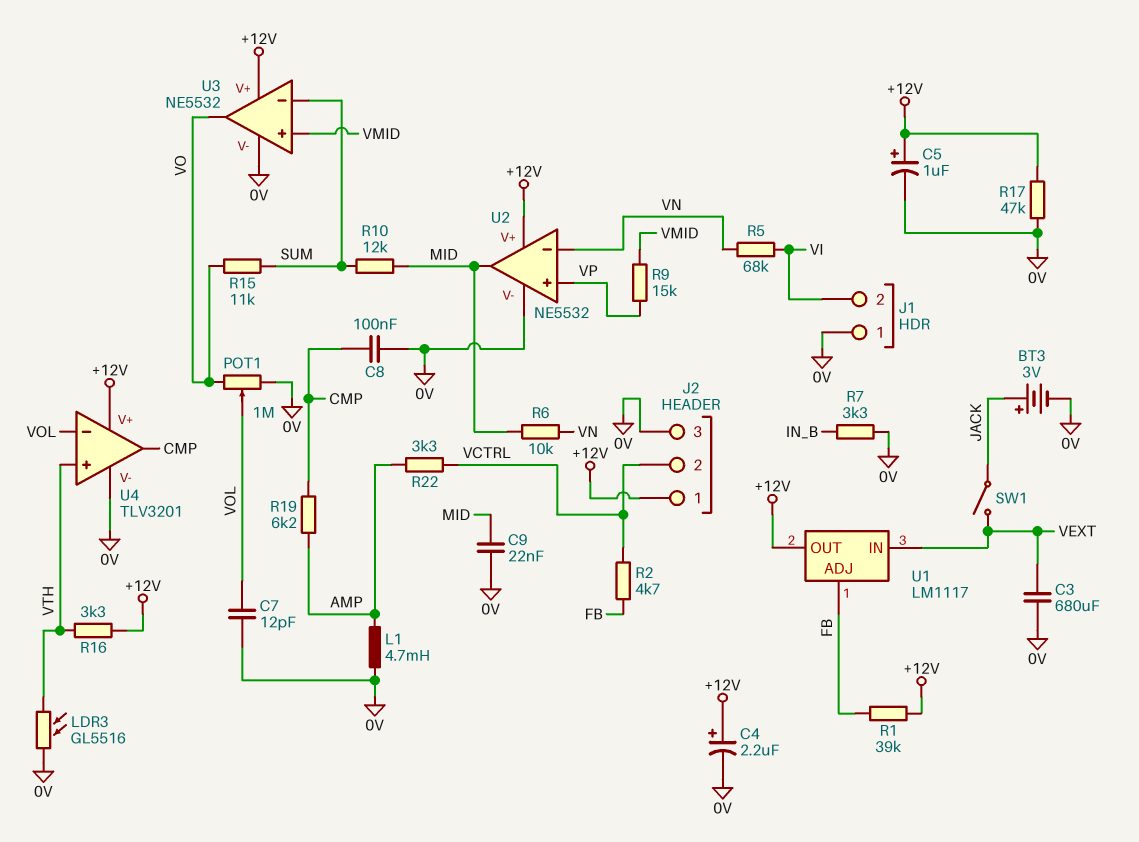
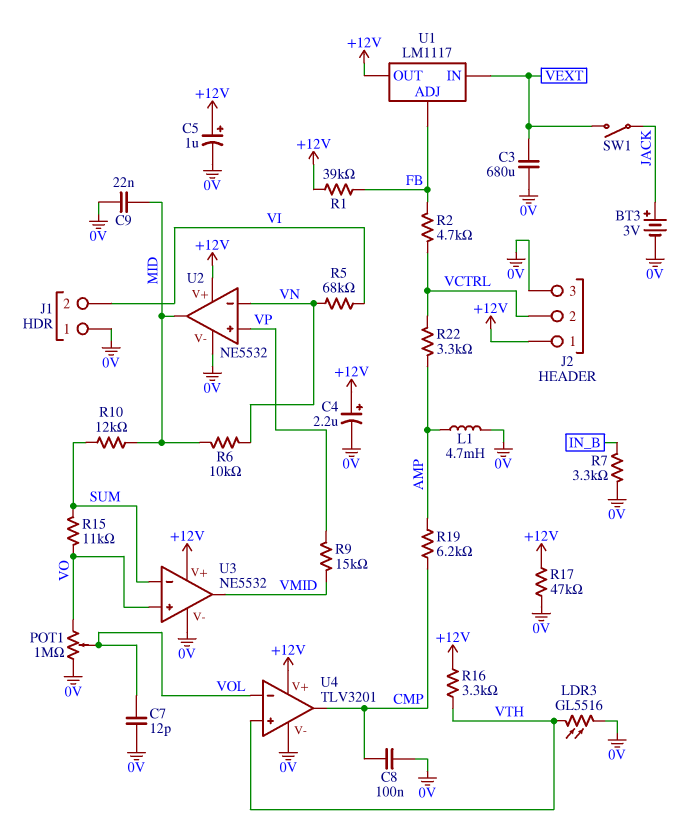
U3 pin in+: VMID -> VO
U3 pin out: VO -> VMID

